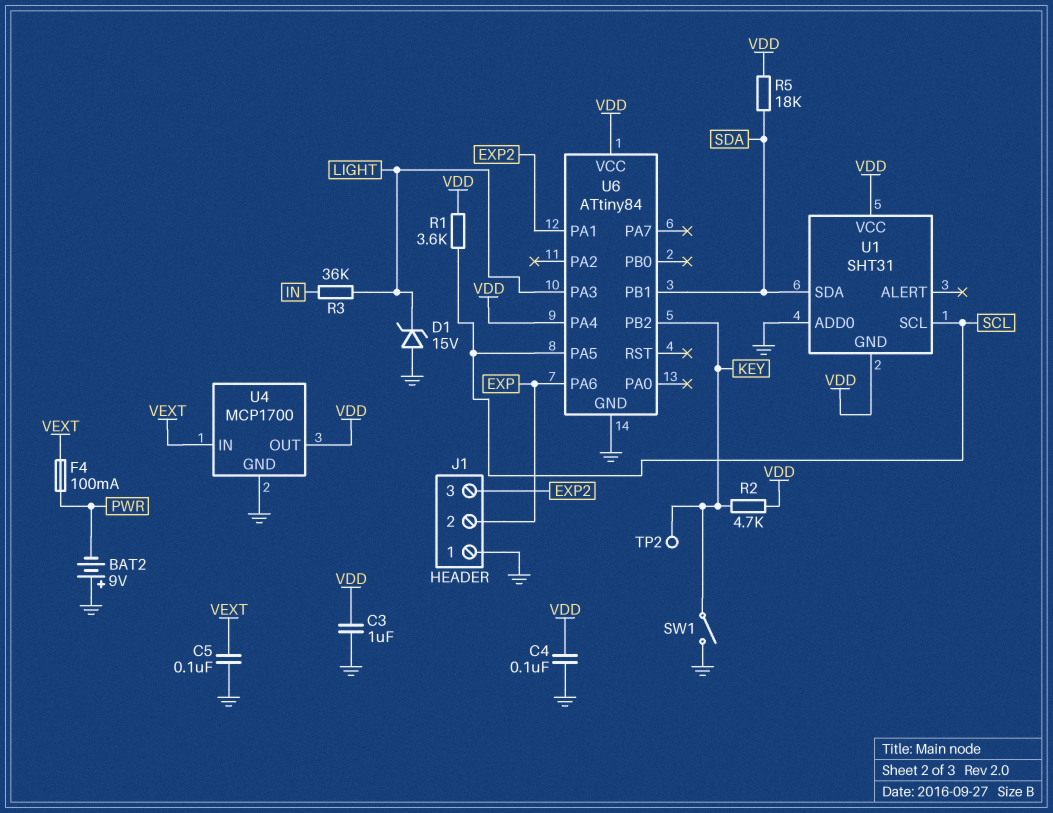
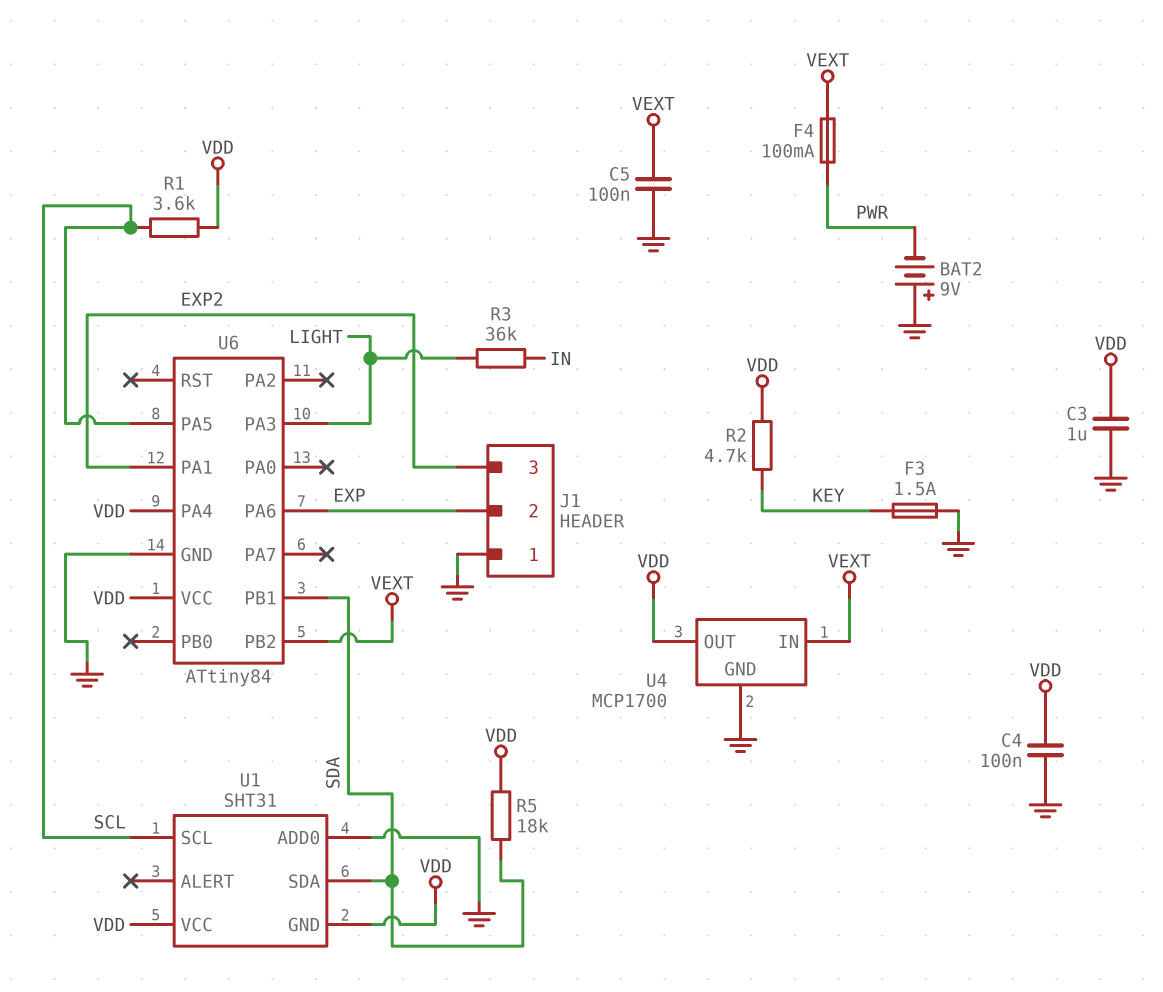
D1: zener 15V (A GND, K LIGHT) -> none
F3: none -> 1.5A (GND, KEY)
SW1: switch (GND, KEY) -> none
TP2: test point (KEY) -> none
U6 pin PB2: KEY -> VEXT

